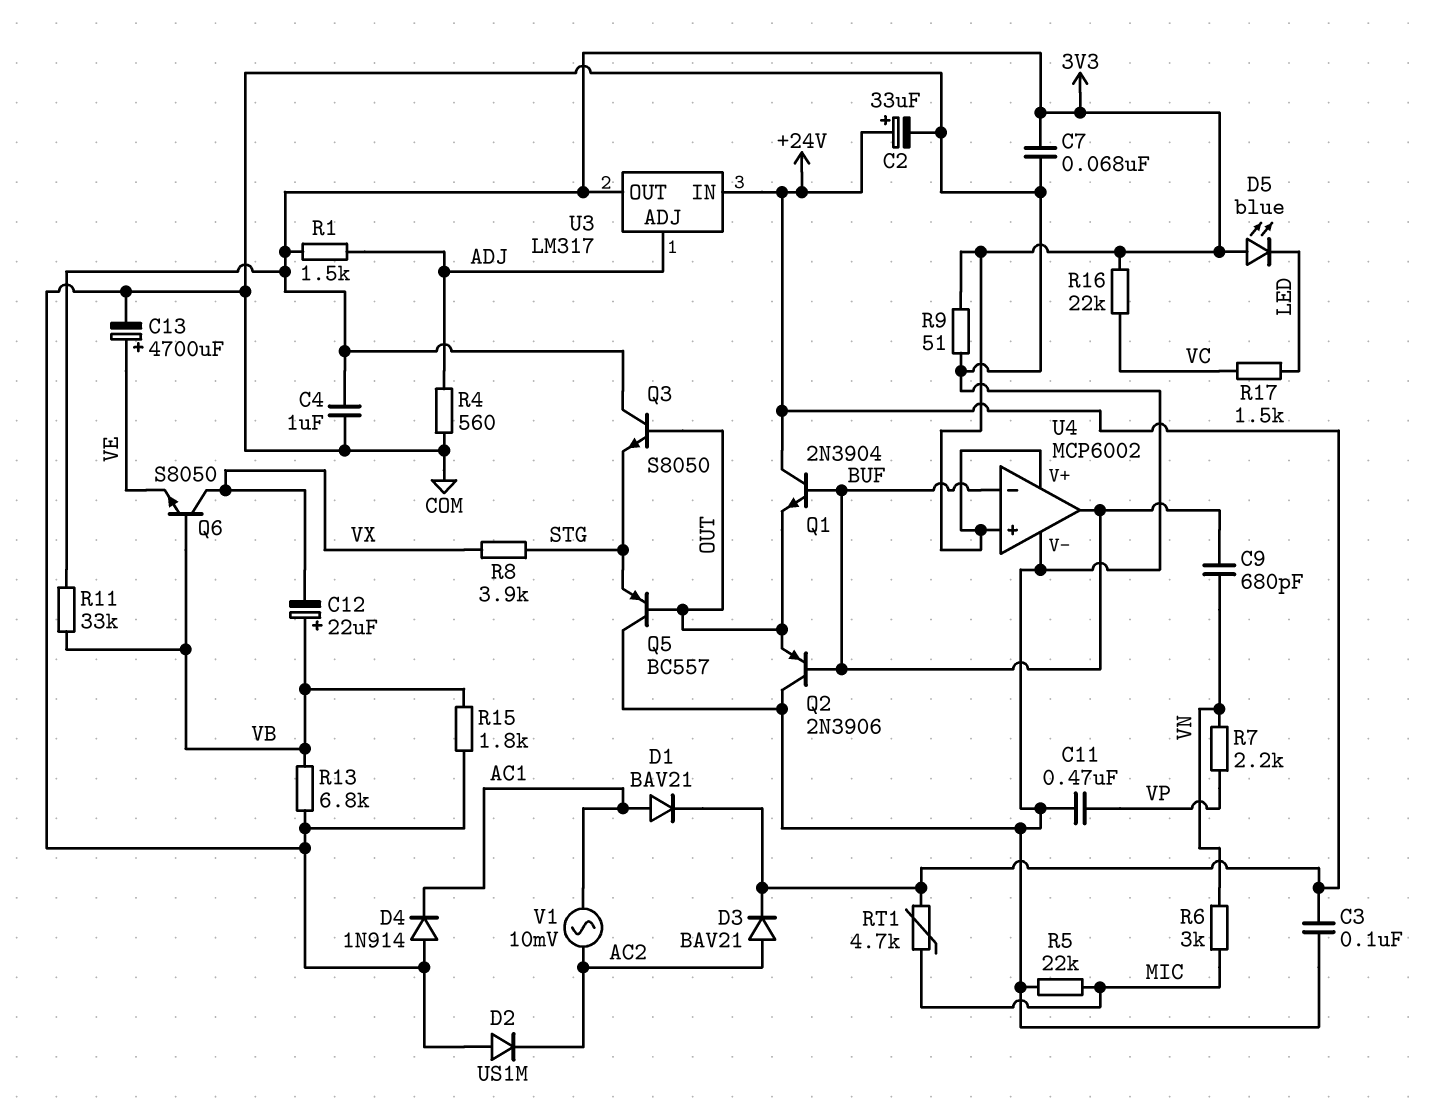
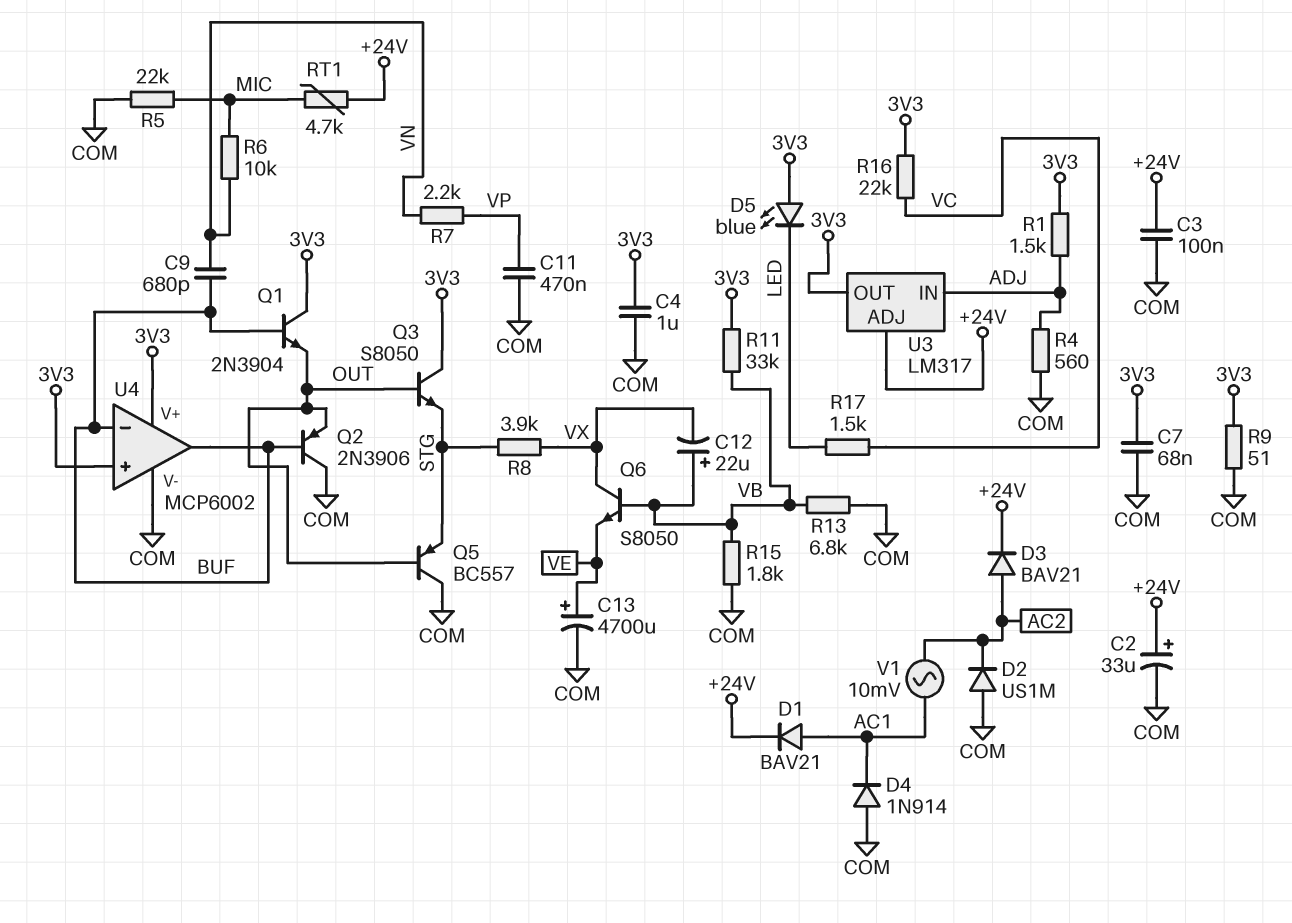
Q1: NPN 2N3904 (B BUF, C +24V, E OUT) -> NPN 2N3904 (B BUF, C 3V3, E OUT)
R6: 3k (MIC, VN) -> 10k (MIC, VN)
U3 pin ADJ: ADJ -> +24V
U3 pin IN: +24V -> ADJ

